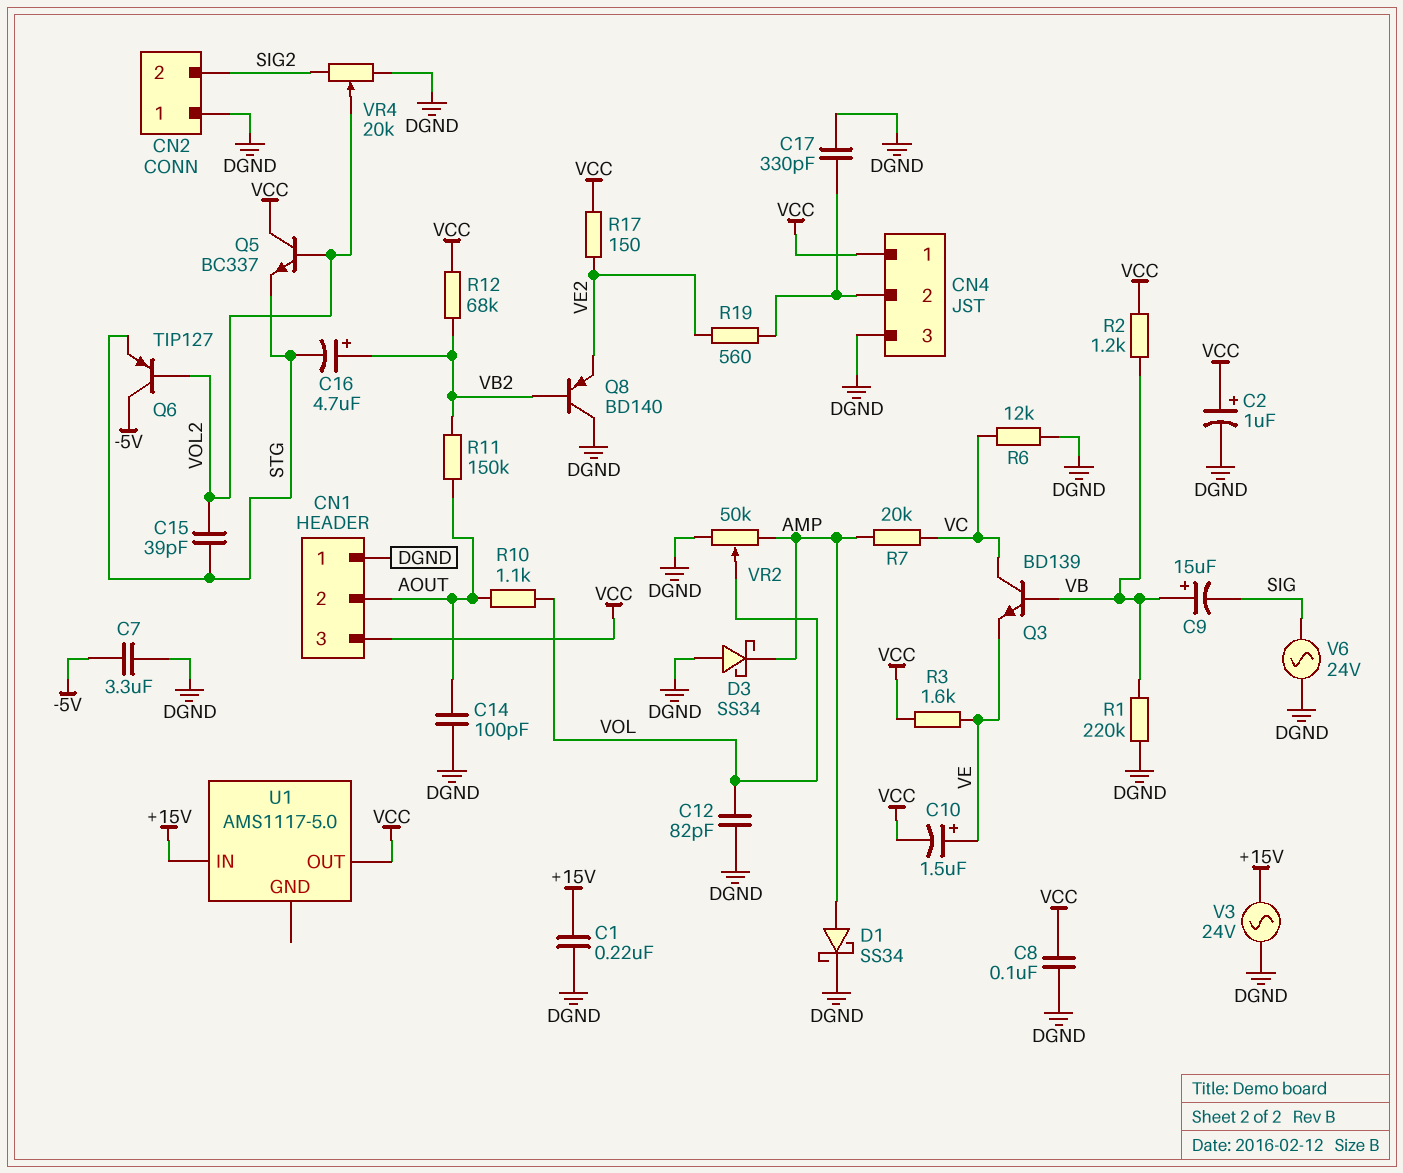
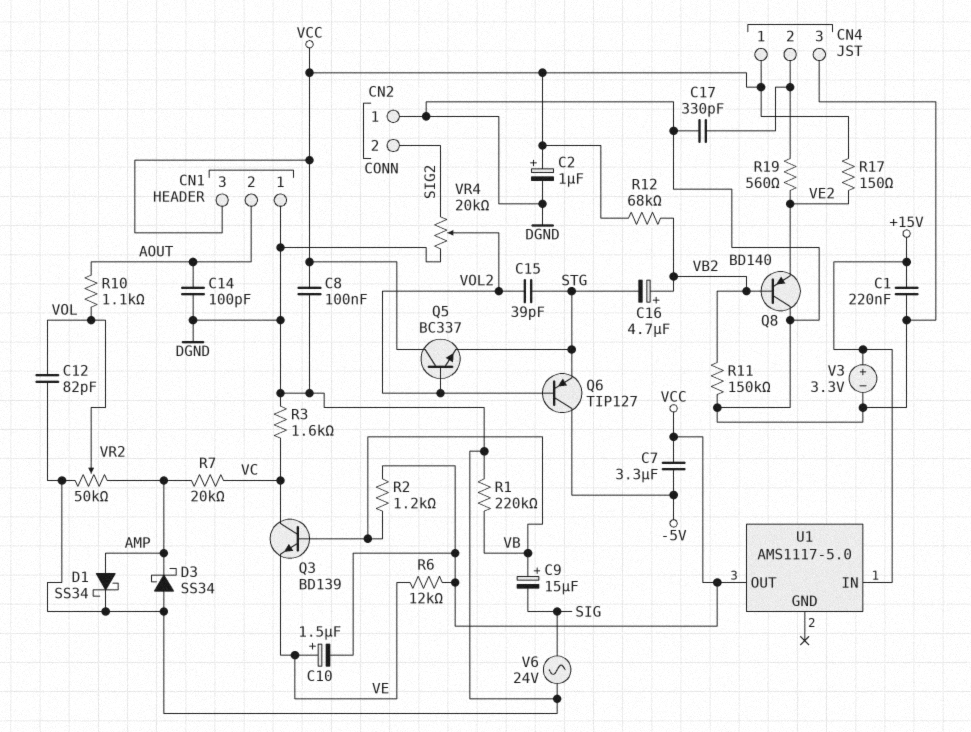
C7: 3.3uF (-5V, DGND) -> 3.3uF (-5V, VCC)
R3: 1.6k (VCC, VE) -> 1.6k (DGND, VC)
R6: 12k (DGND, VC) -> 12k (VCC, VE)
R11: 150k (AOUT, VB2) -> 150k (DGND, VB2)
V3: AC 24V (+15V, DGND) -> 3.3V (plus +15V, minus DGND)

